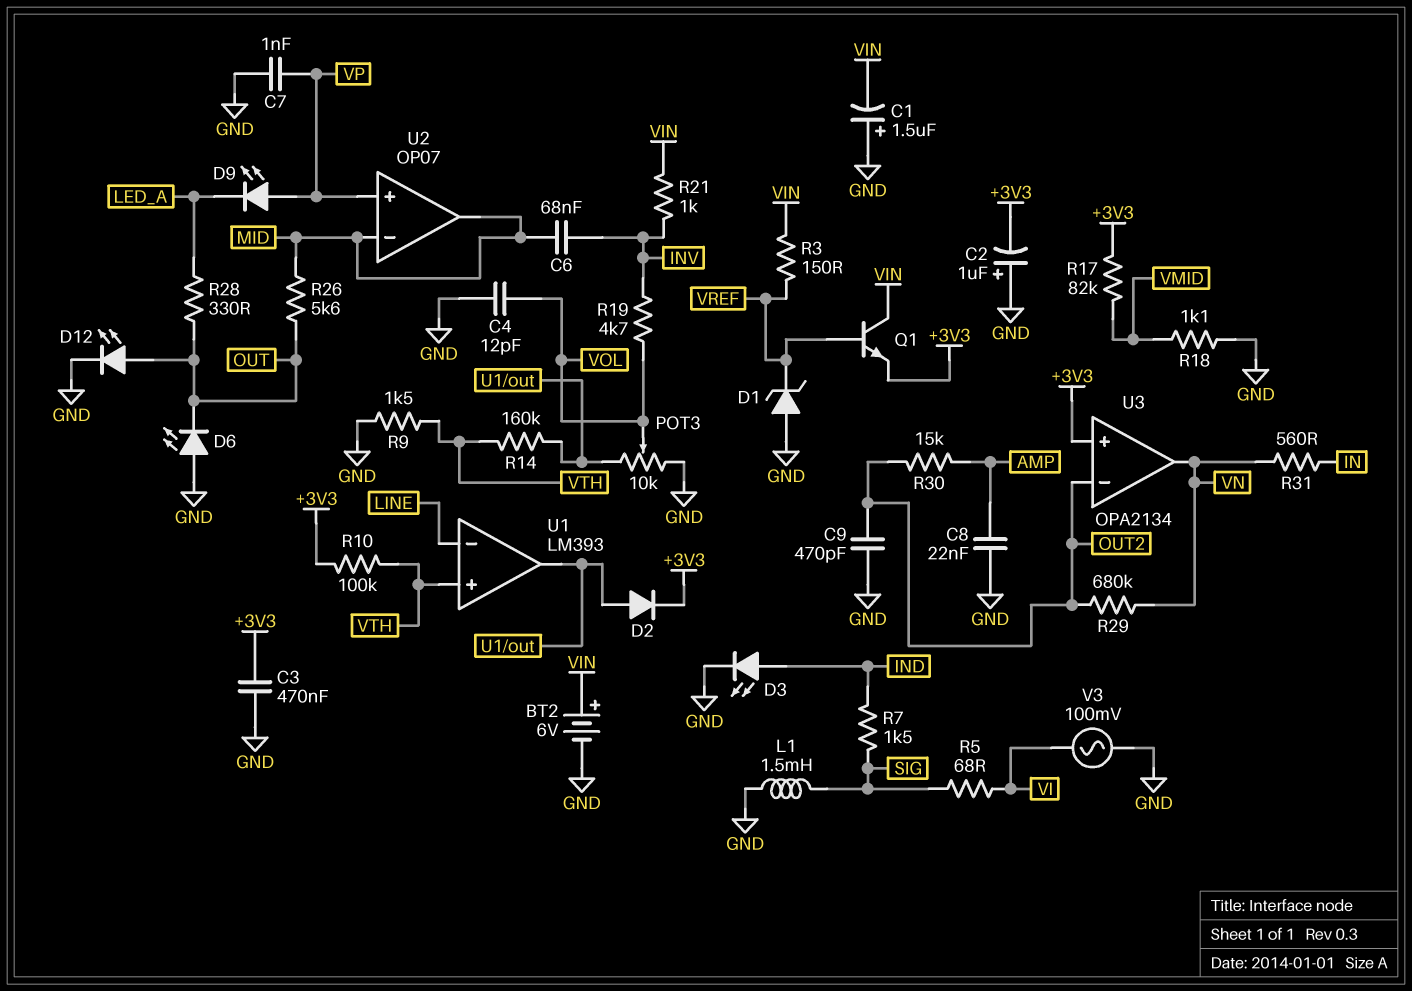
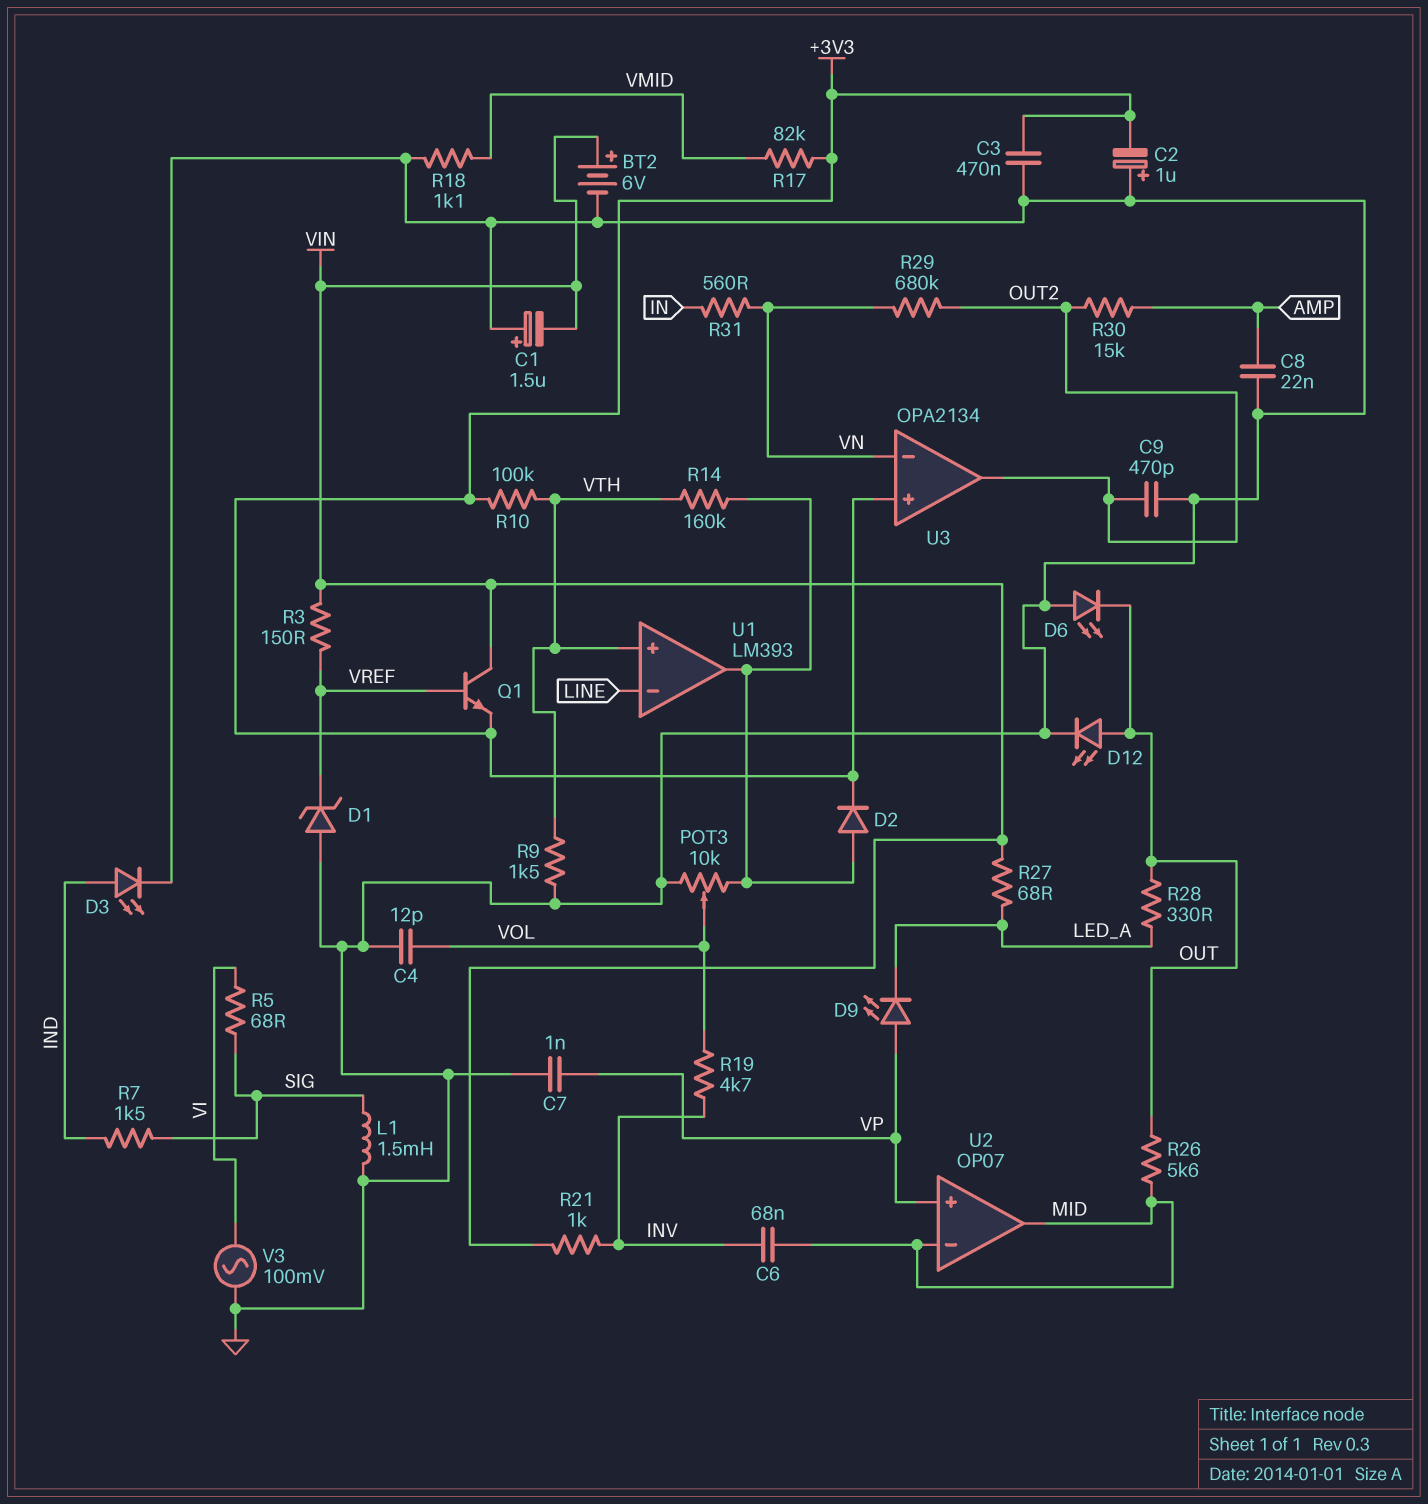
R27: none -> 68 (LED_A, VIN)
U3 pin in-: OUT2 -> VN
U3 pin out: VN -> OUT2

